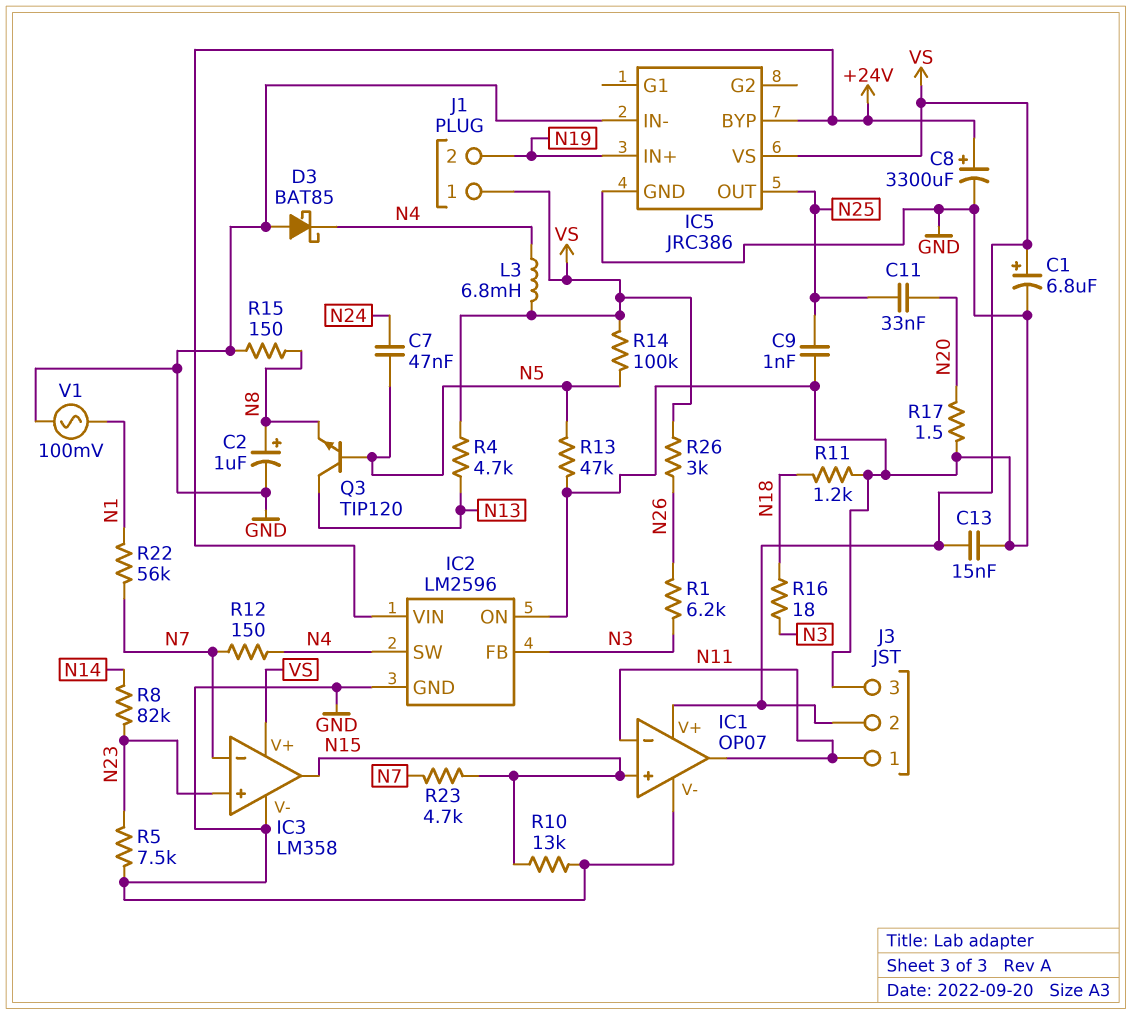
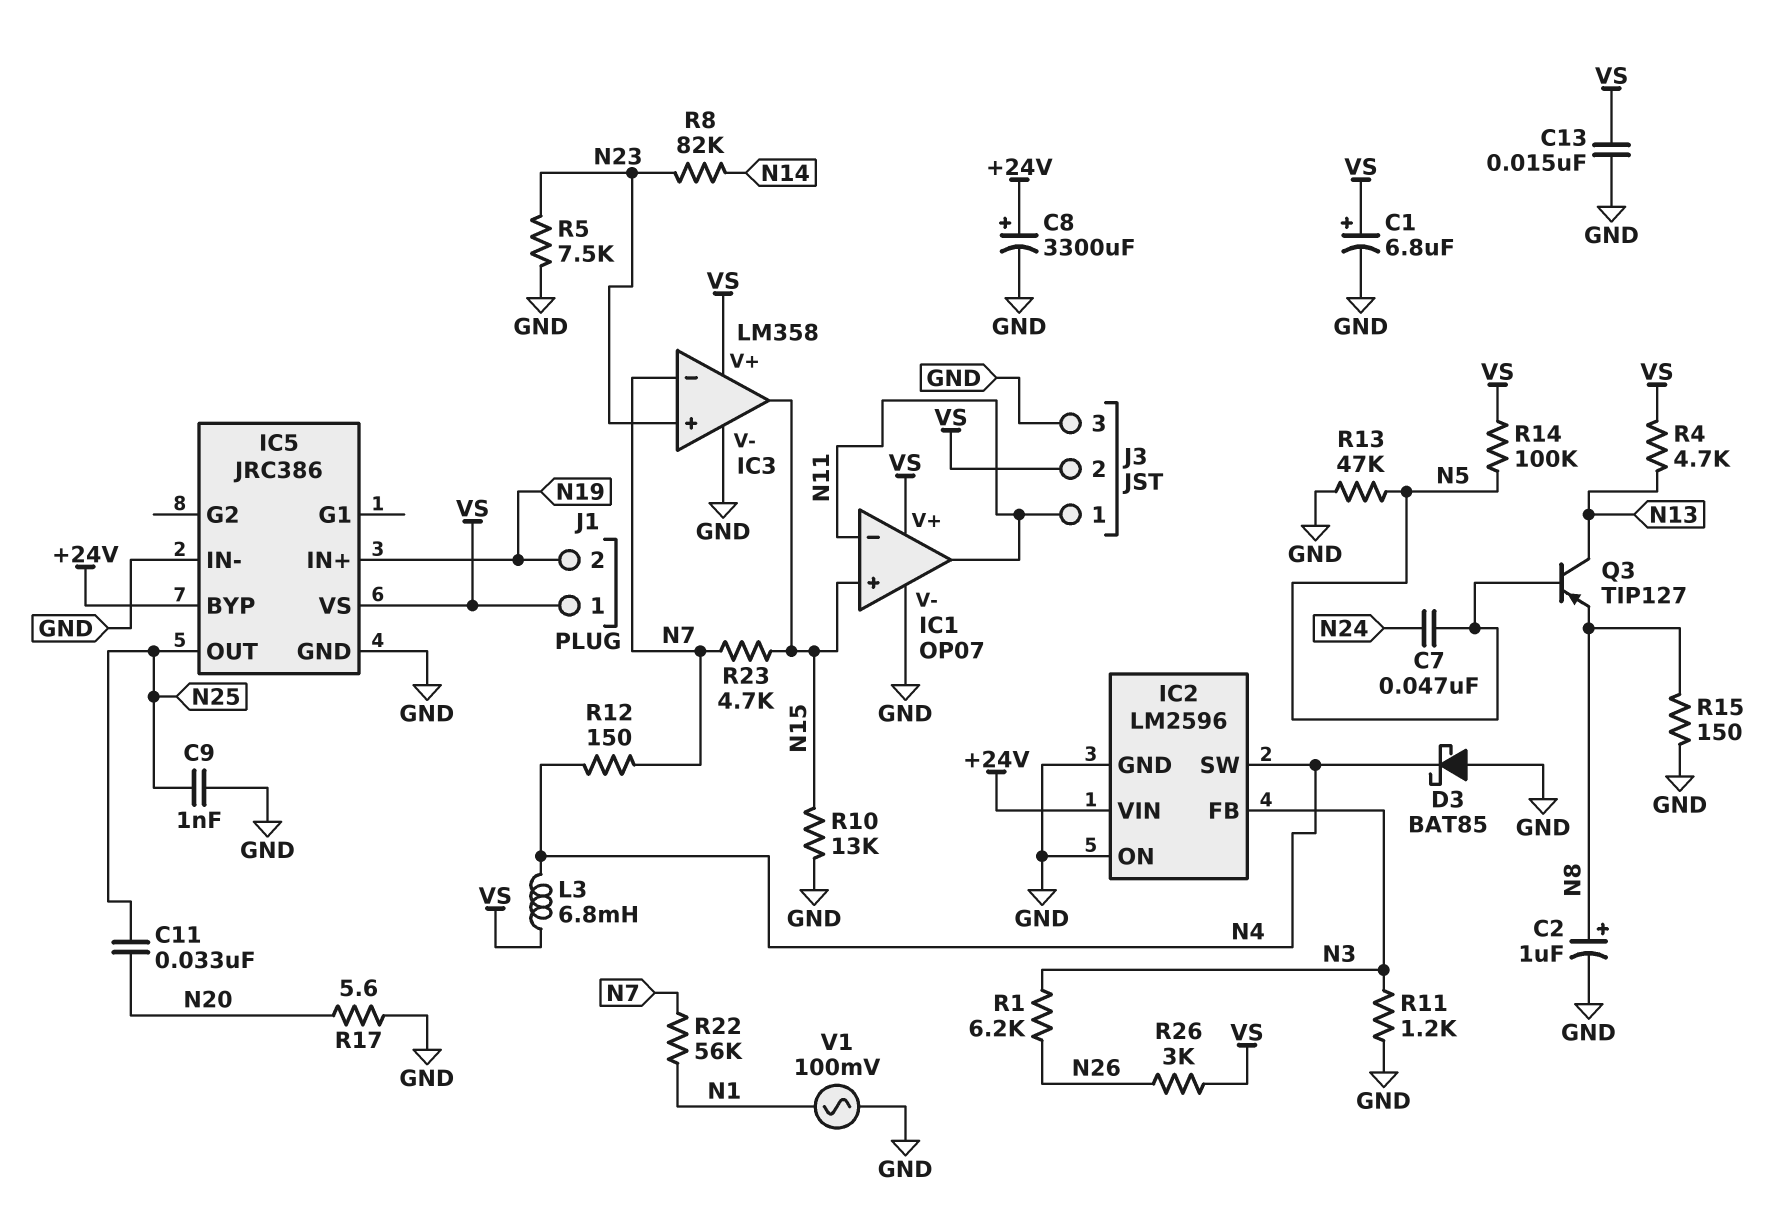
Q3: NPN TIP120 (B N5, C N13, E N8) -> PNP TIP127 (B N5, C N13, E N8)
R11: 1.2k (GND, N18) -> 1.2k (GND, N3)
R16: 18 (N3, N18) -> none
R17: 1.5 (GND, N20) -> 5.6 (GND, N20)

